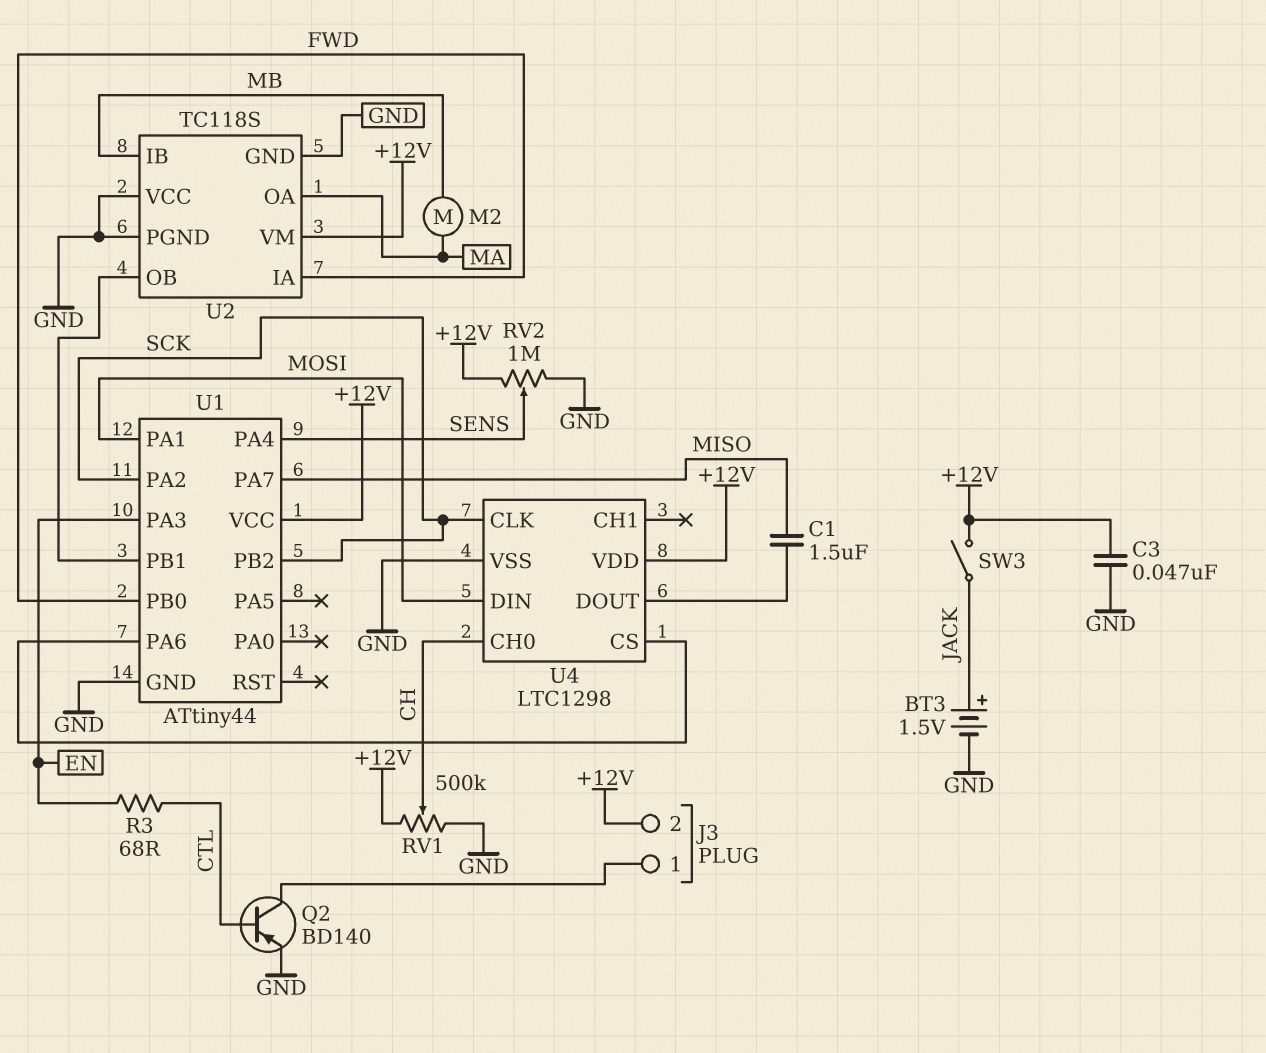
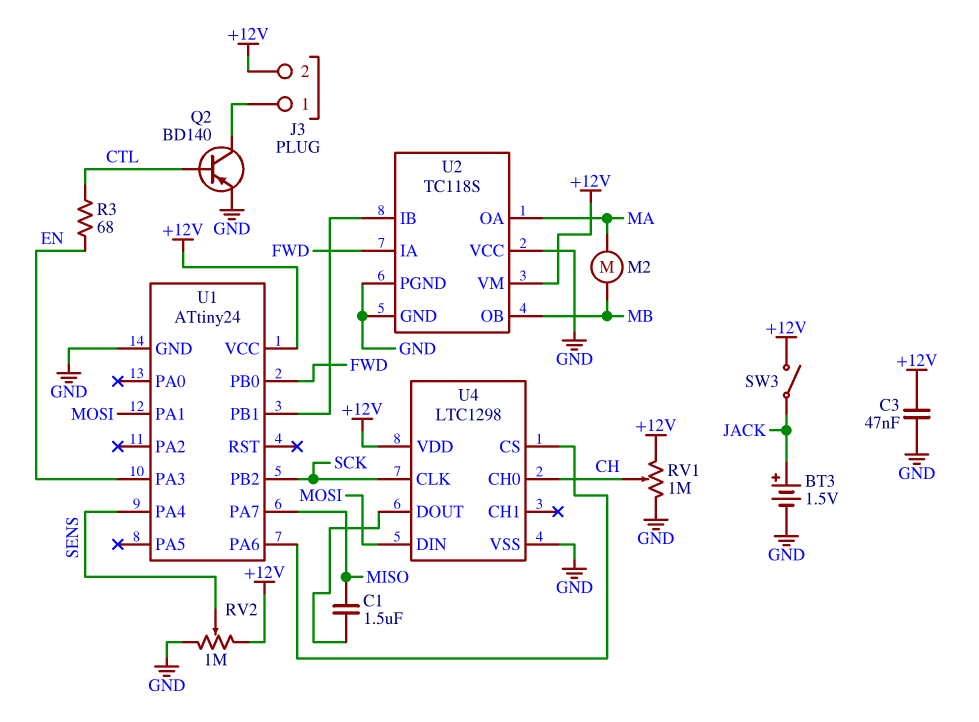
RV1: 500k (+12V, GND, wiper CH) -> 1M (+12V, GND, wiper CH)
U1: ATtiny44 -> ATtiny24
U1 pin PA2: SCK -> none
U2 pin IB: MB -> U1/PB1
U2 pin OB: U1/PB1 -> MB

